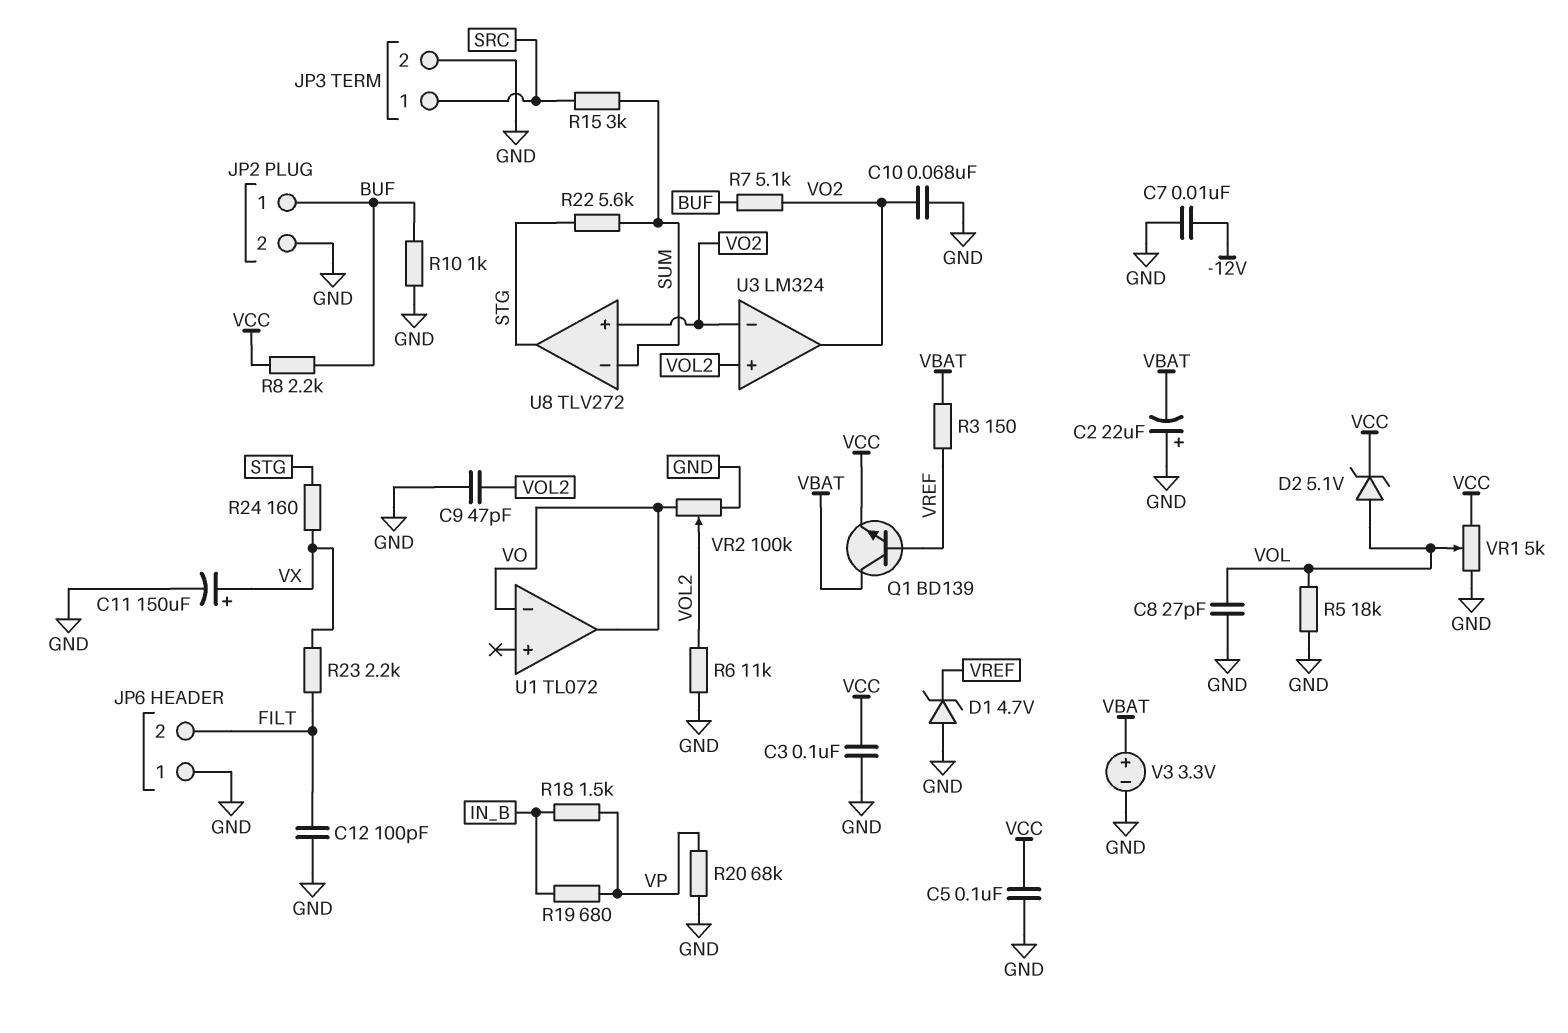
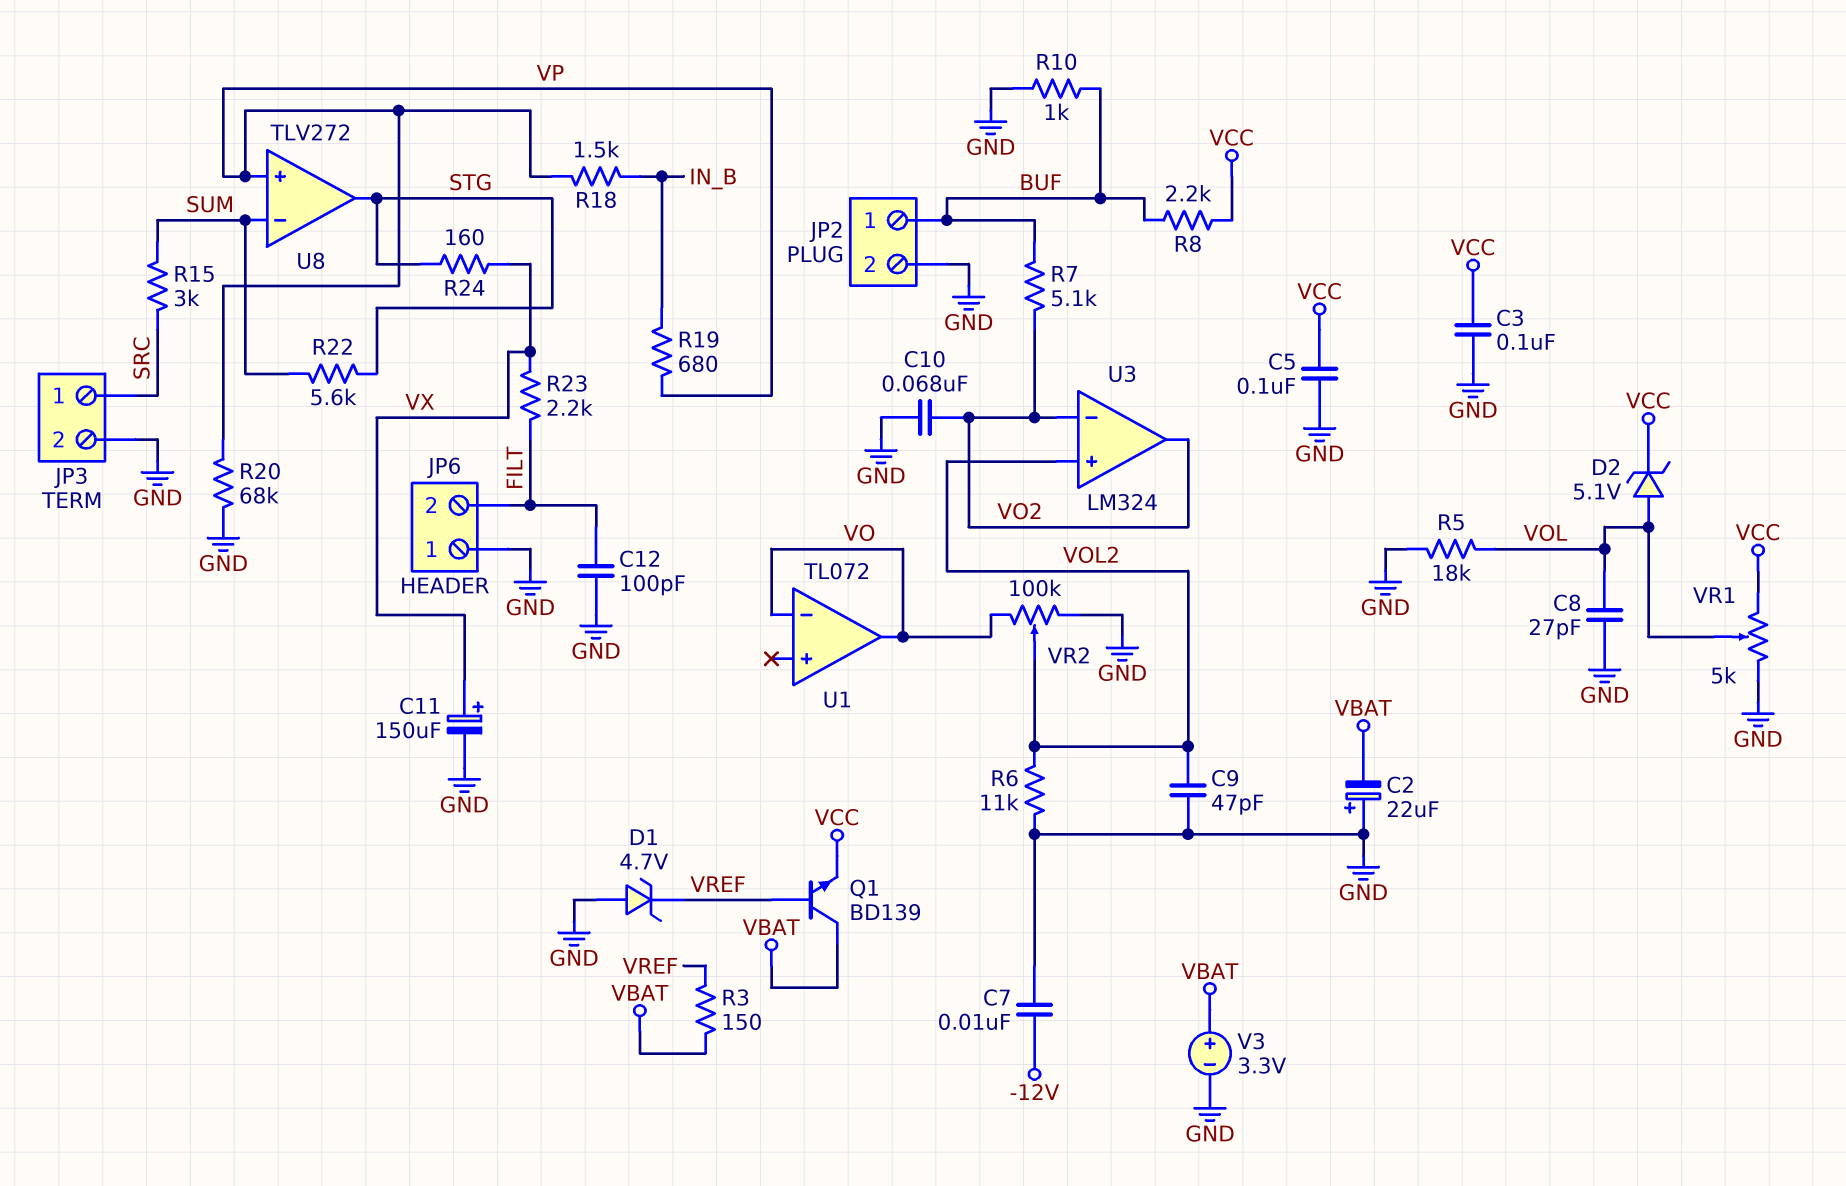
U8 pin in+: VO2 -> VP

